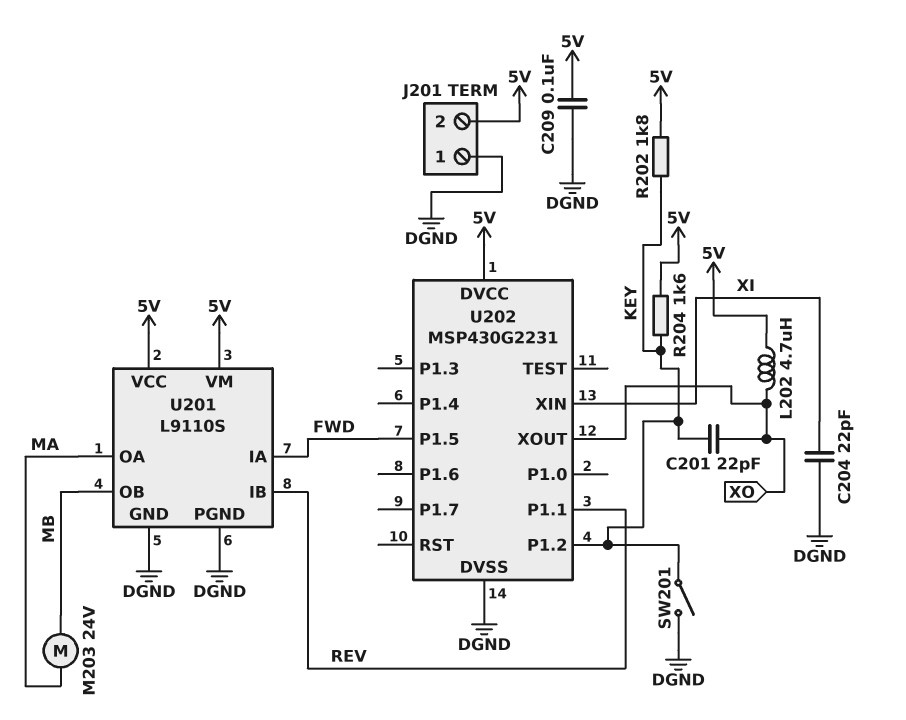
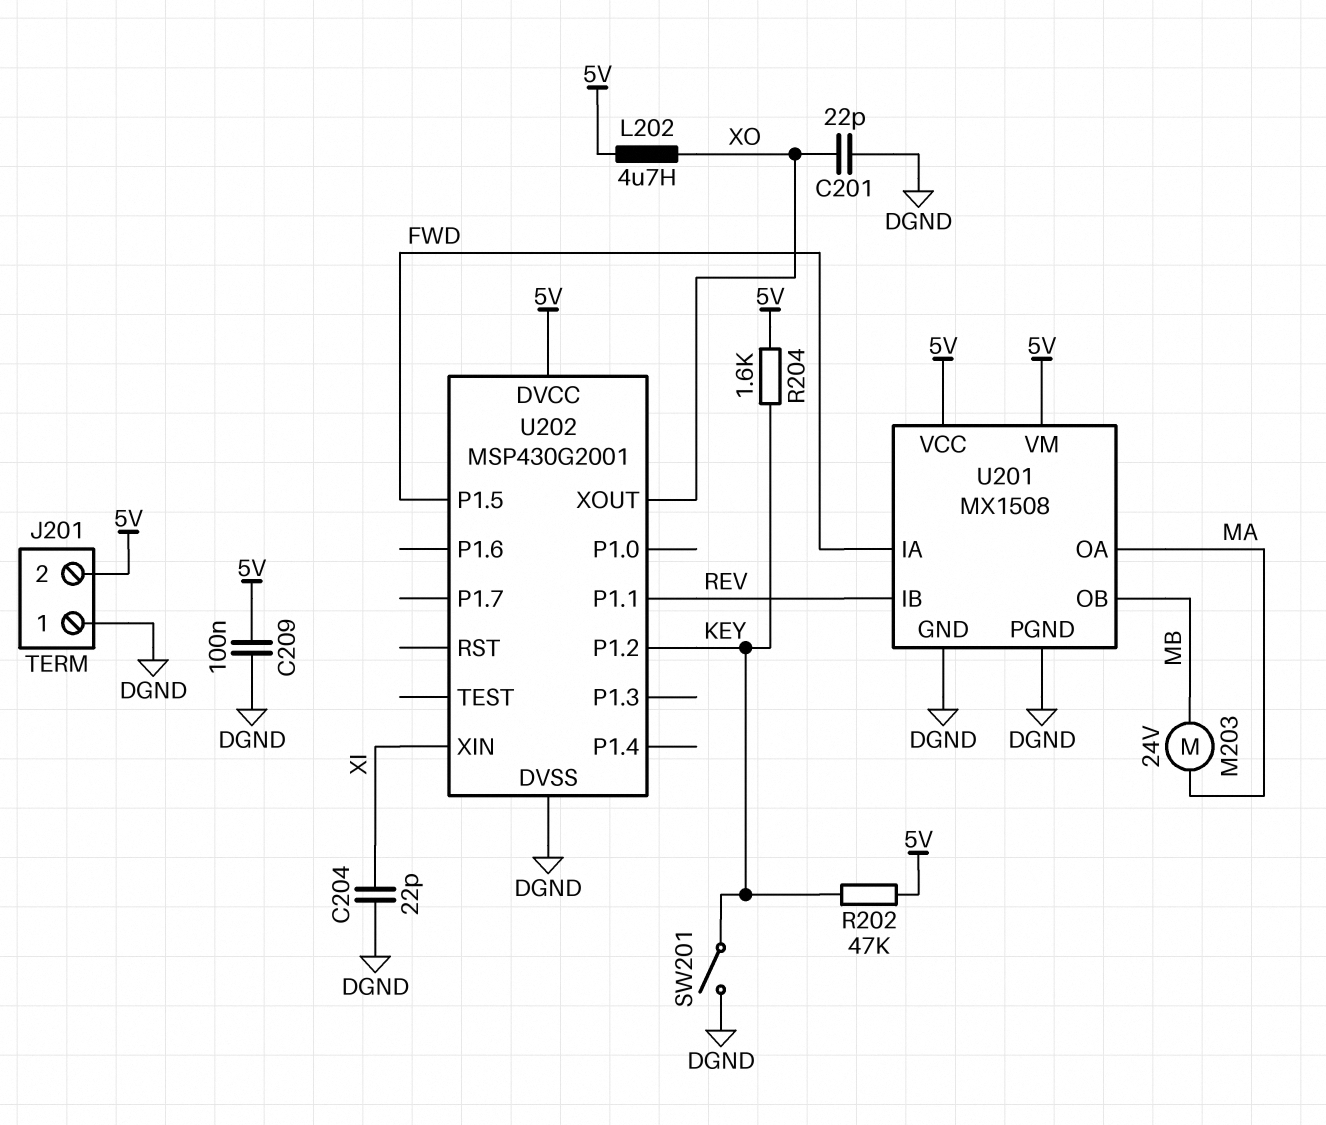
C201: 22pF (KEY, XO) -> 22pF (DGND, XO)
R202: 1.8k (5V, KEY) -> 47k (5V, KEY)
U201: L9110S -> MX1508
U202: MSP430G2231 -> MSP430G2001

